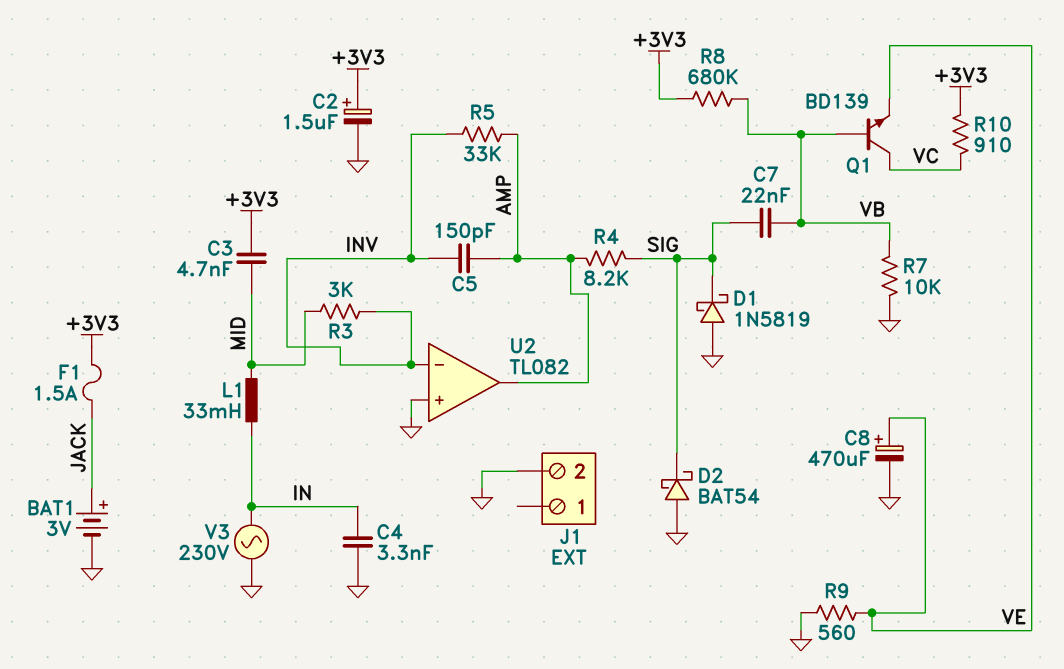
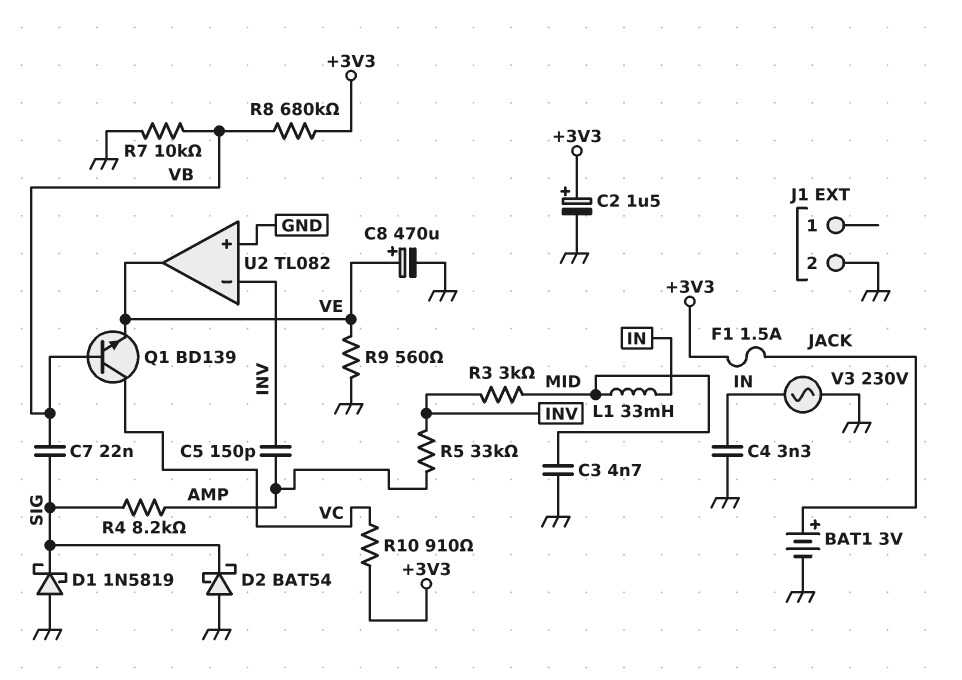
C3: 4.7nF (+3V3, MID) -> 4.7nF (GND, MID)
U2 pin out: AMP -> VE

